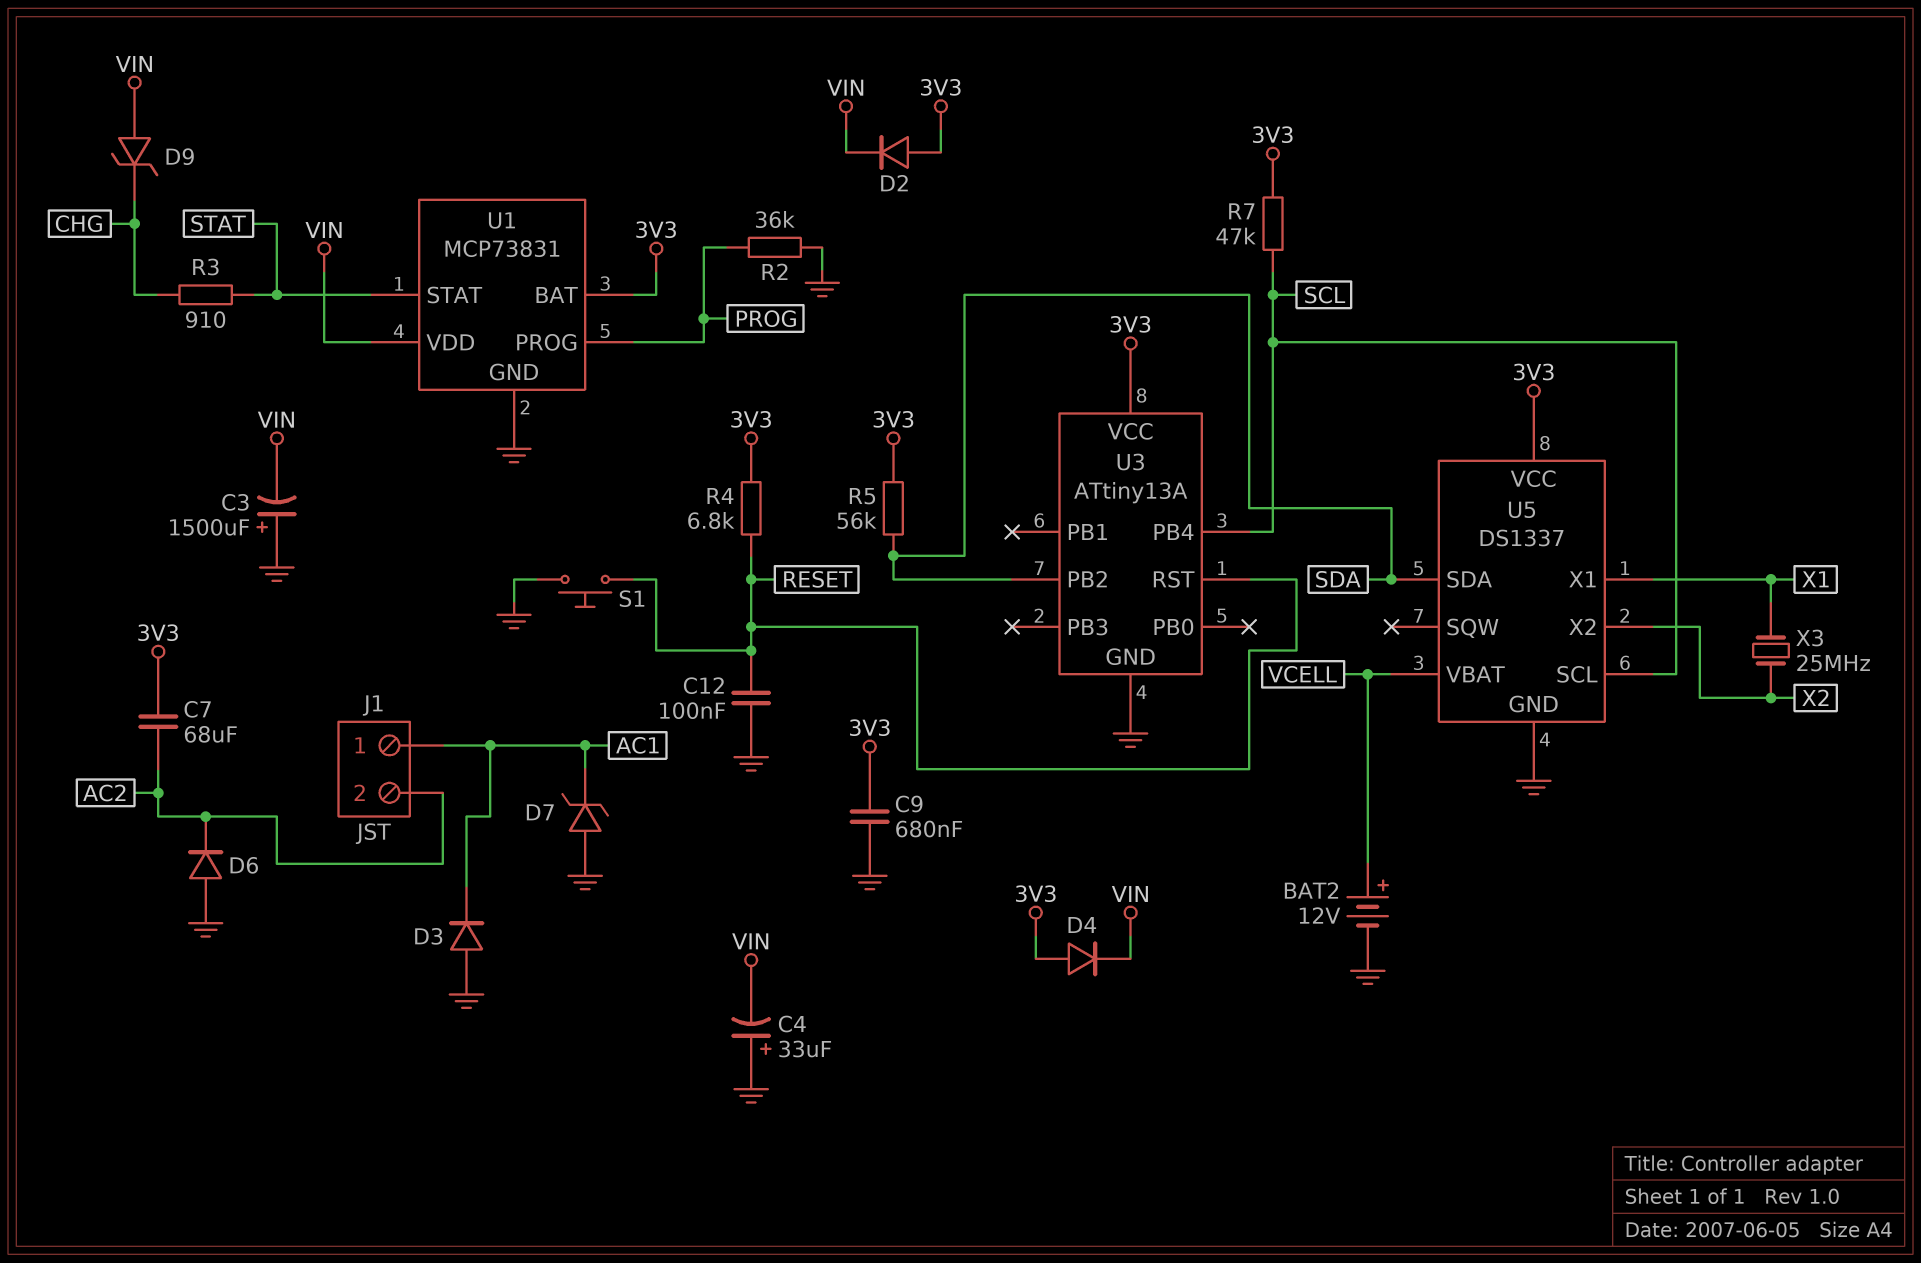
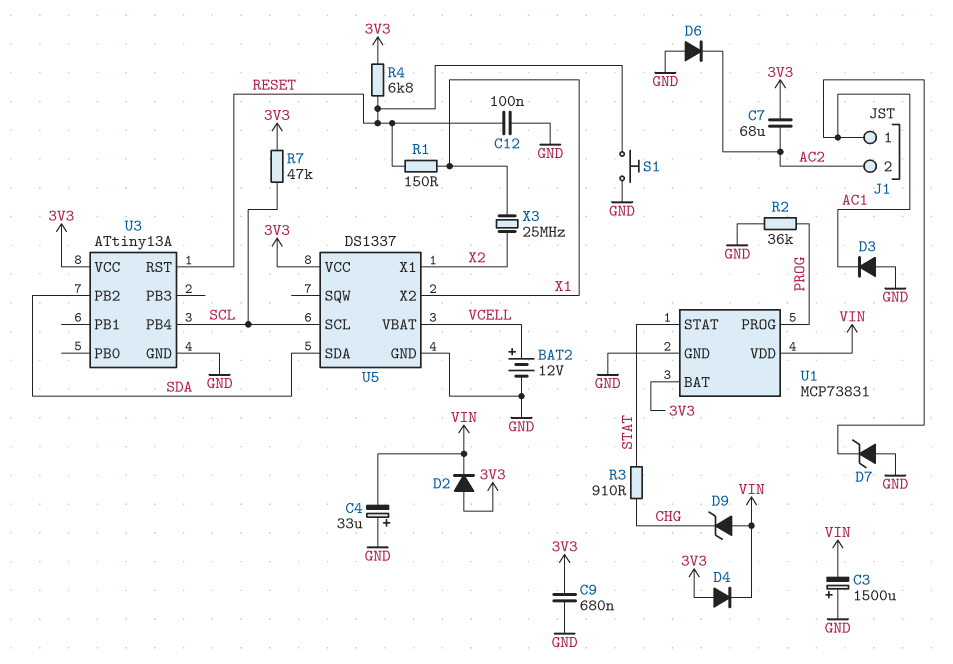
R1: none -> 150 (RESET, X1)
R5: 56k (3V3, SDA) -> none
U5 pin X1: X1 -> X2
U5 pin X2: X2 -> X1

